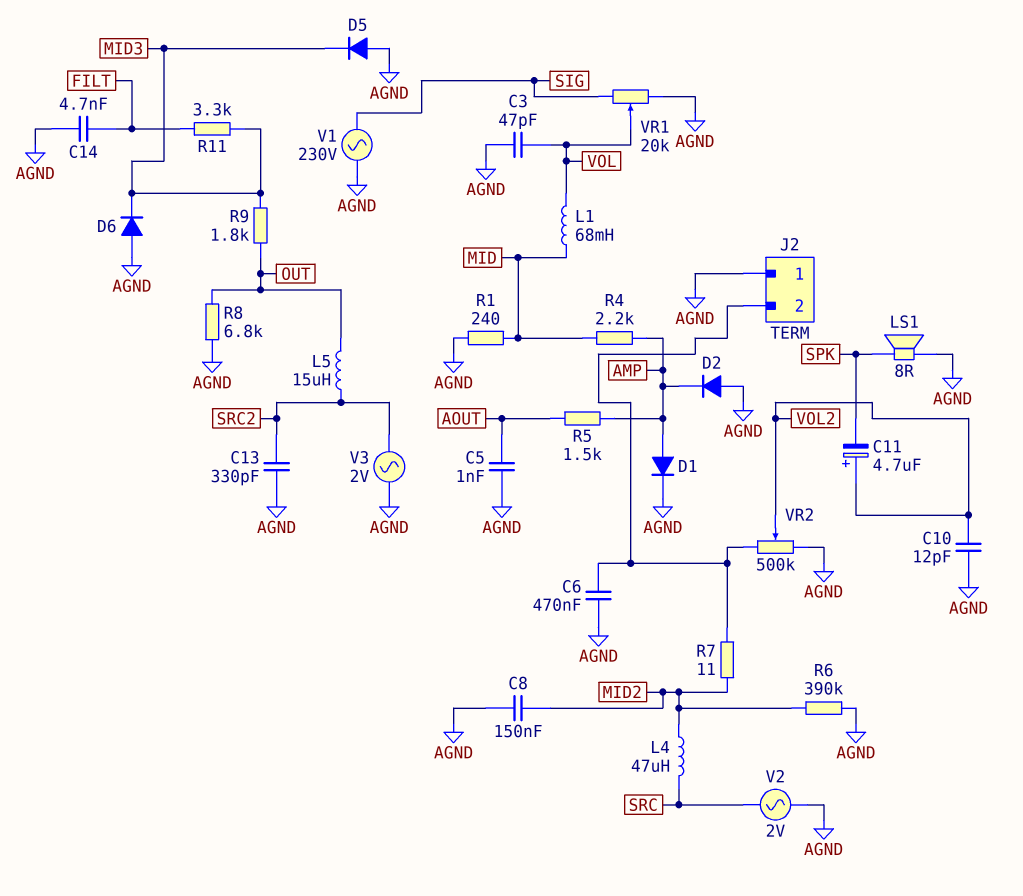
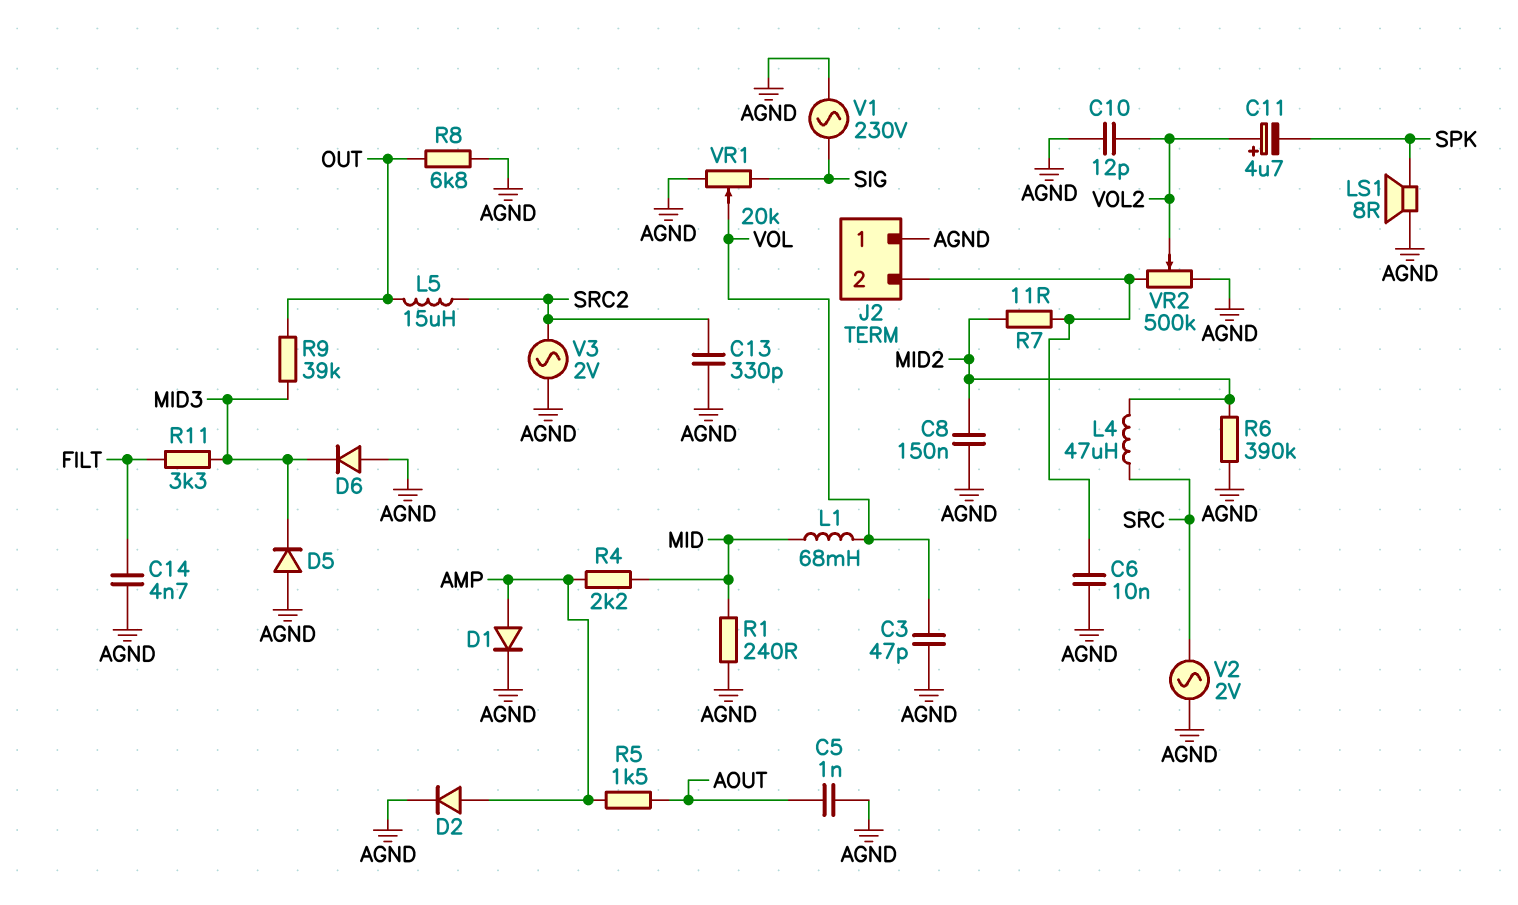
C6: 470nF (AGND, J2/2) -> 10nF (AGND, J2/2)
D2: diode (A AGND, K AMP) -> diode (A AMP, K AGND)
R9: 1.8k (MID3, OUT) -> 39k (MID3, OUT)

